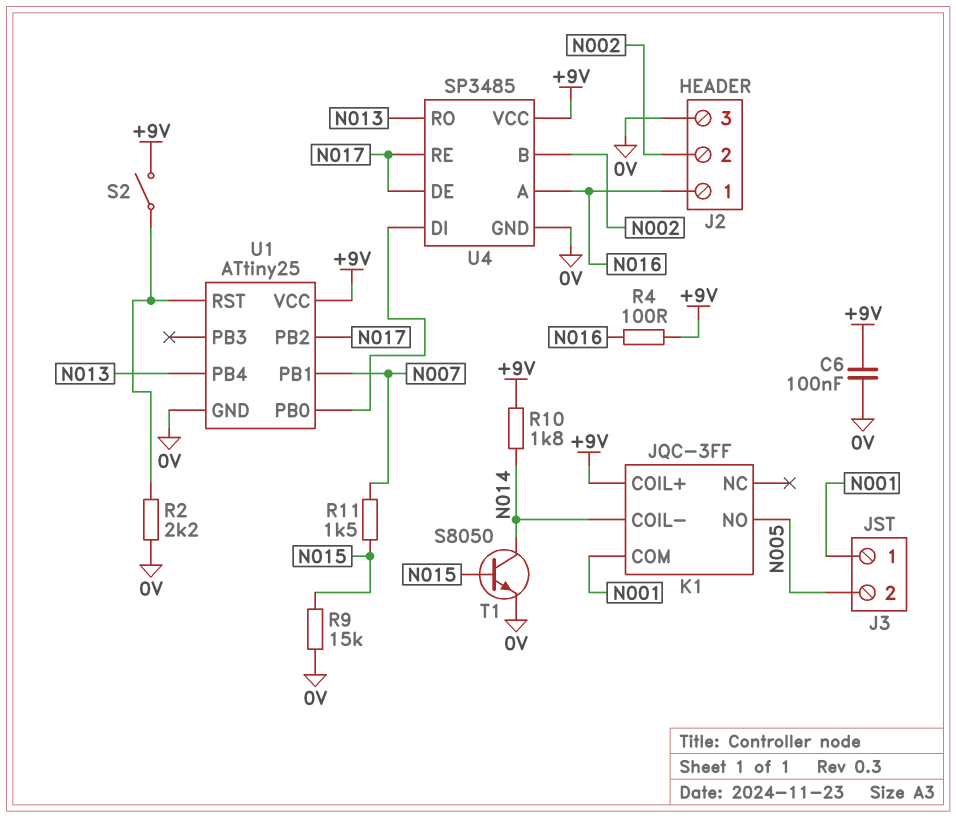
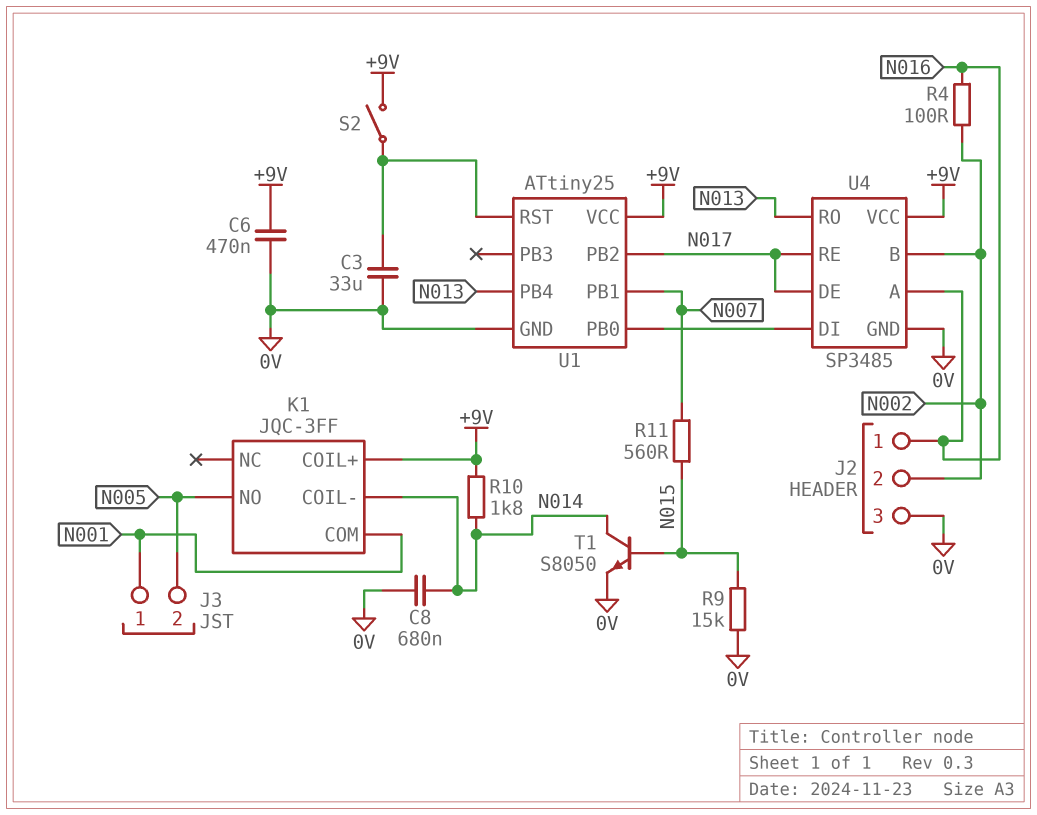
C3: none -> 33uF (0V, U1/RST)
C6: 100nF (+9V, 0V) -> 470nF (+9V, 0V)
C8: none -> 680nF (0V, N014)
R2: 2.2k (0V, U1/RST) -> none
R4: 100 (+9V, N016) -> 100 (N002, N016)
R11: 1.5k (N007, N015) -> 560 (N007, N015)

